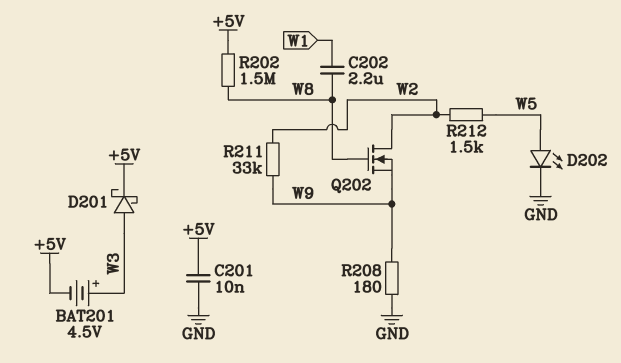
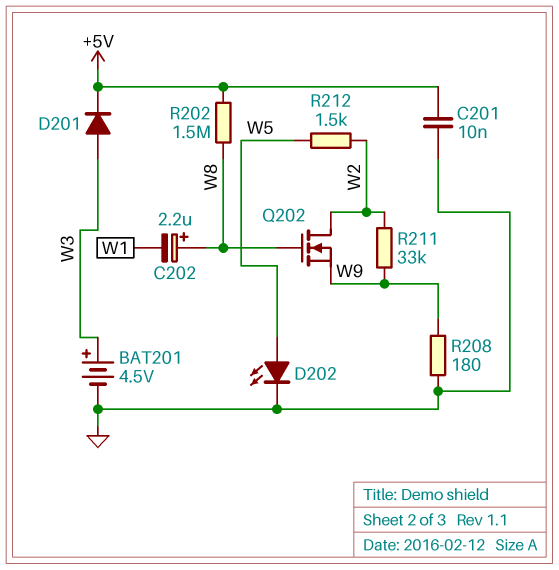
BAT201: 4.5V (plus W3, minus +5V) -> 4.5V (plus W3, minus GND)
C202: 2.2uF (W1, W8) -> 2.2uF (plus W8, minus W1)
D201: schottky (A W3, K +5V) -> diode (A W3, K +5V)

